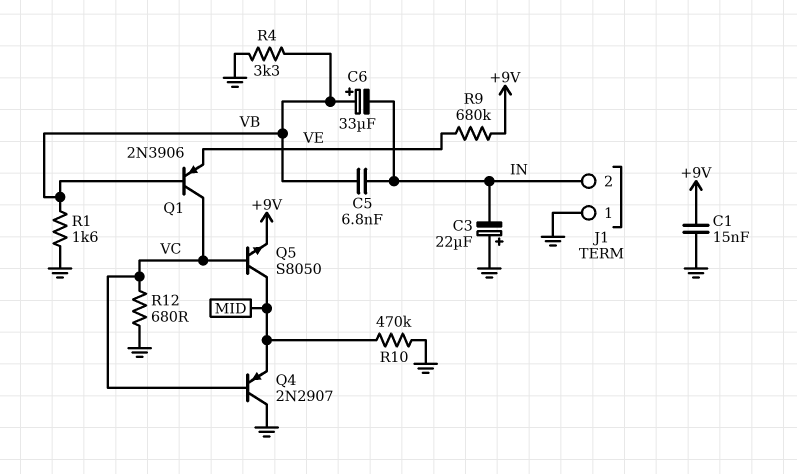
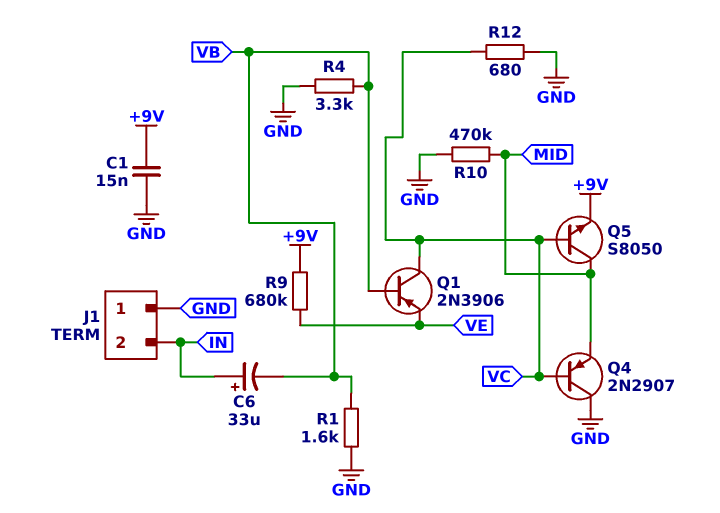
C3: 22uF (plus GND, minus IN) -> none
C5: 6.8nF (IN, VB) -> none
C6: 33uF (plus VB, minus IN) -> 33uF (plus IN, minus VB)

